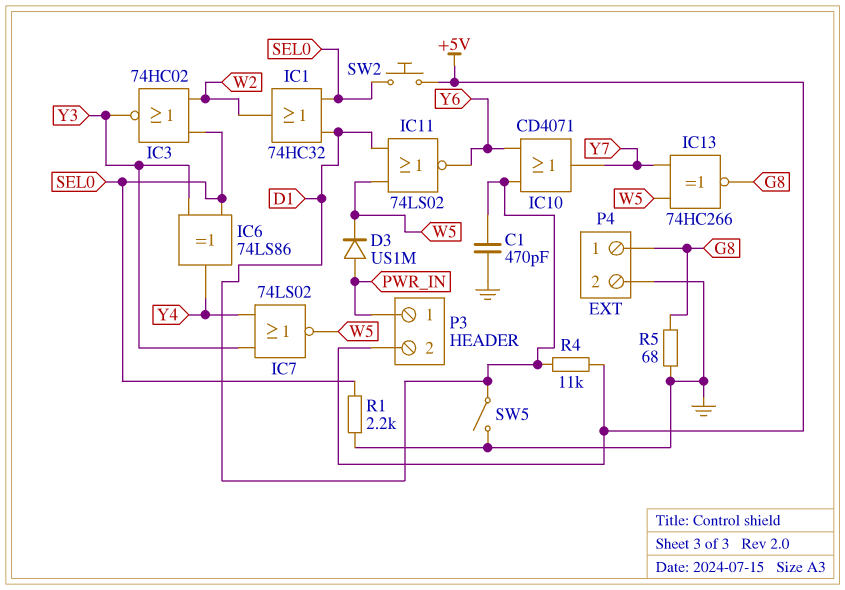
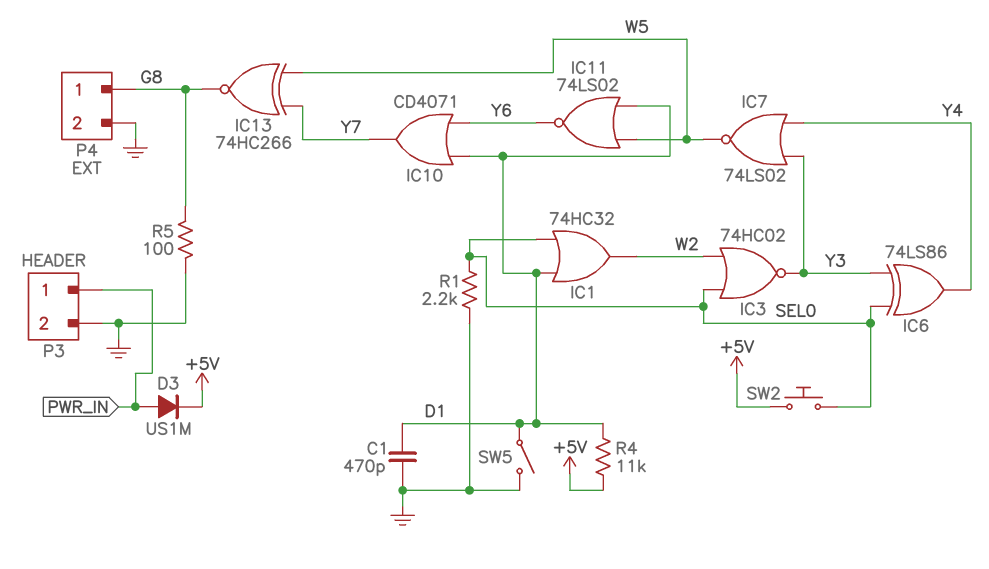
D3: diode US1M (A PWR_IN, K W5) -> diode US1M (A PWR_IN, K +5V)
P3 pin 2: +5V -> GND
R5: 68 (G8, GND) -> 100 (G8, GND)

